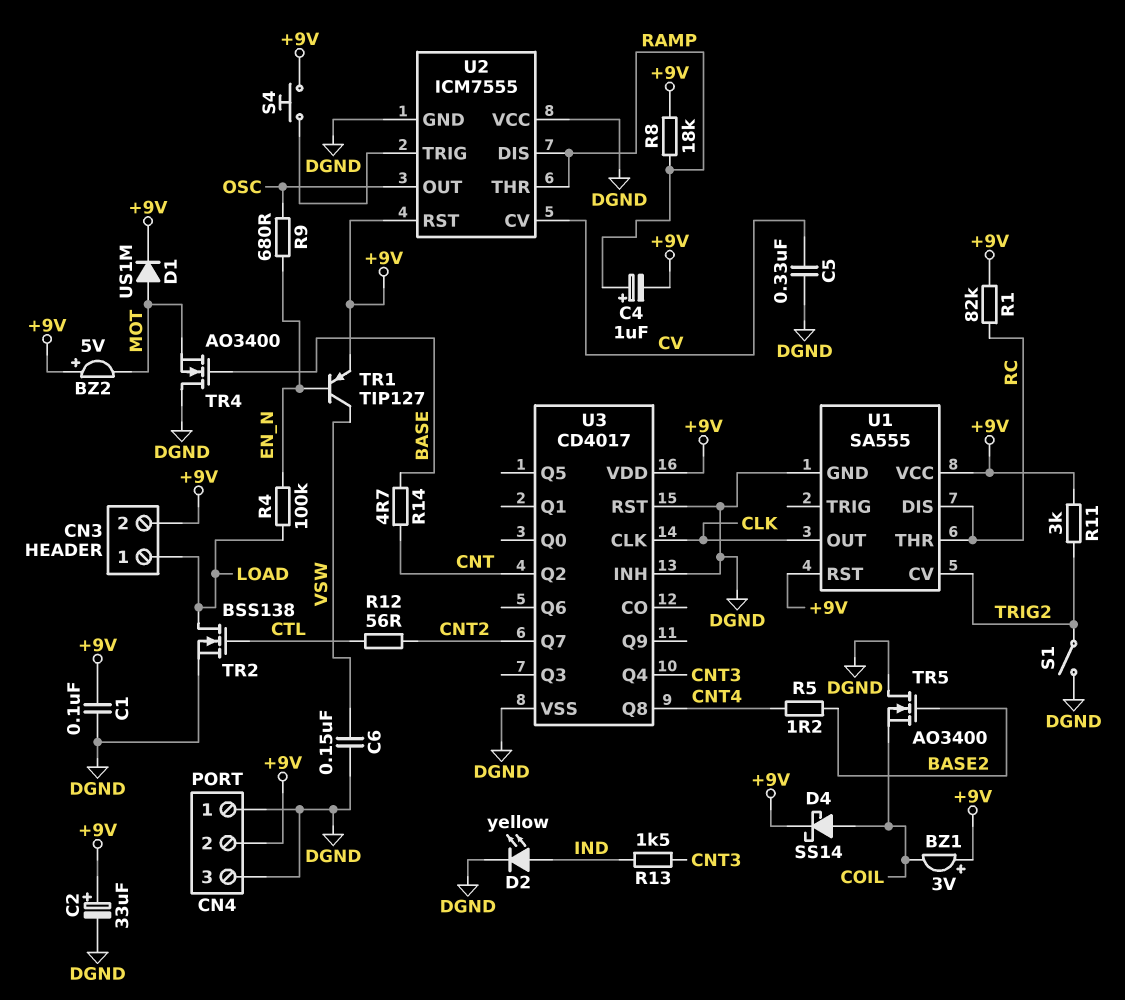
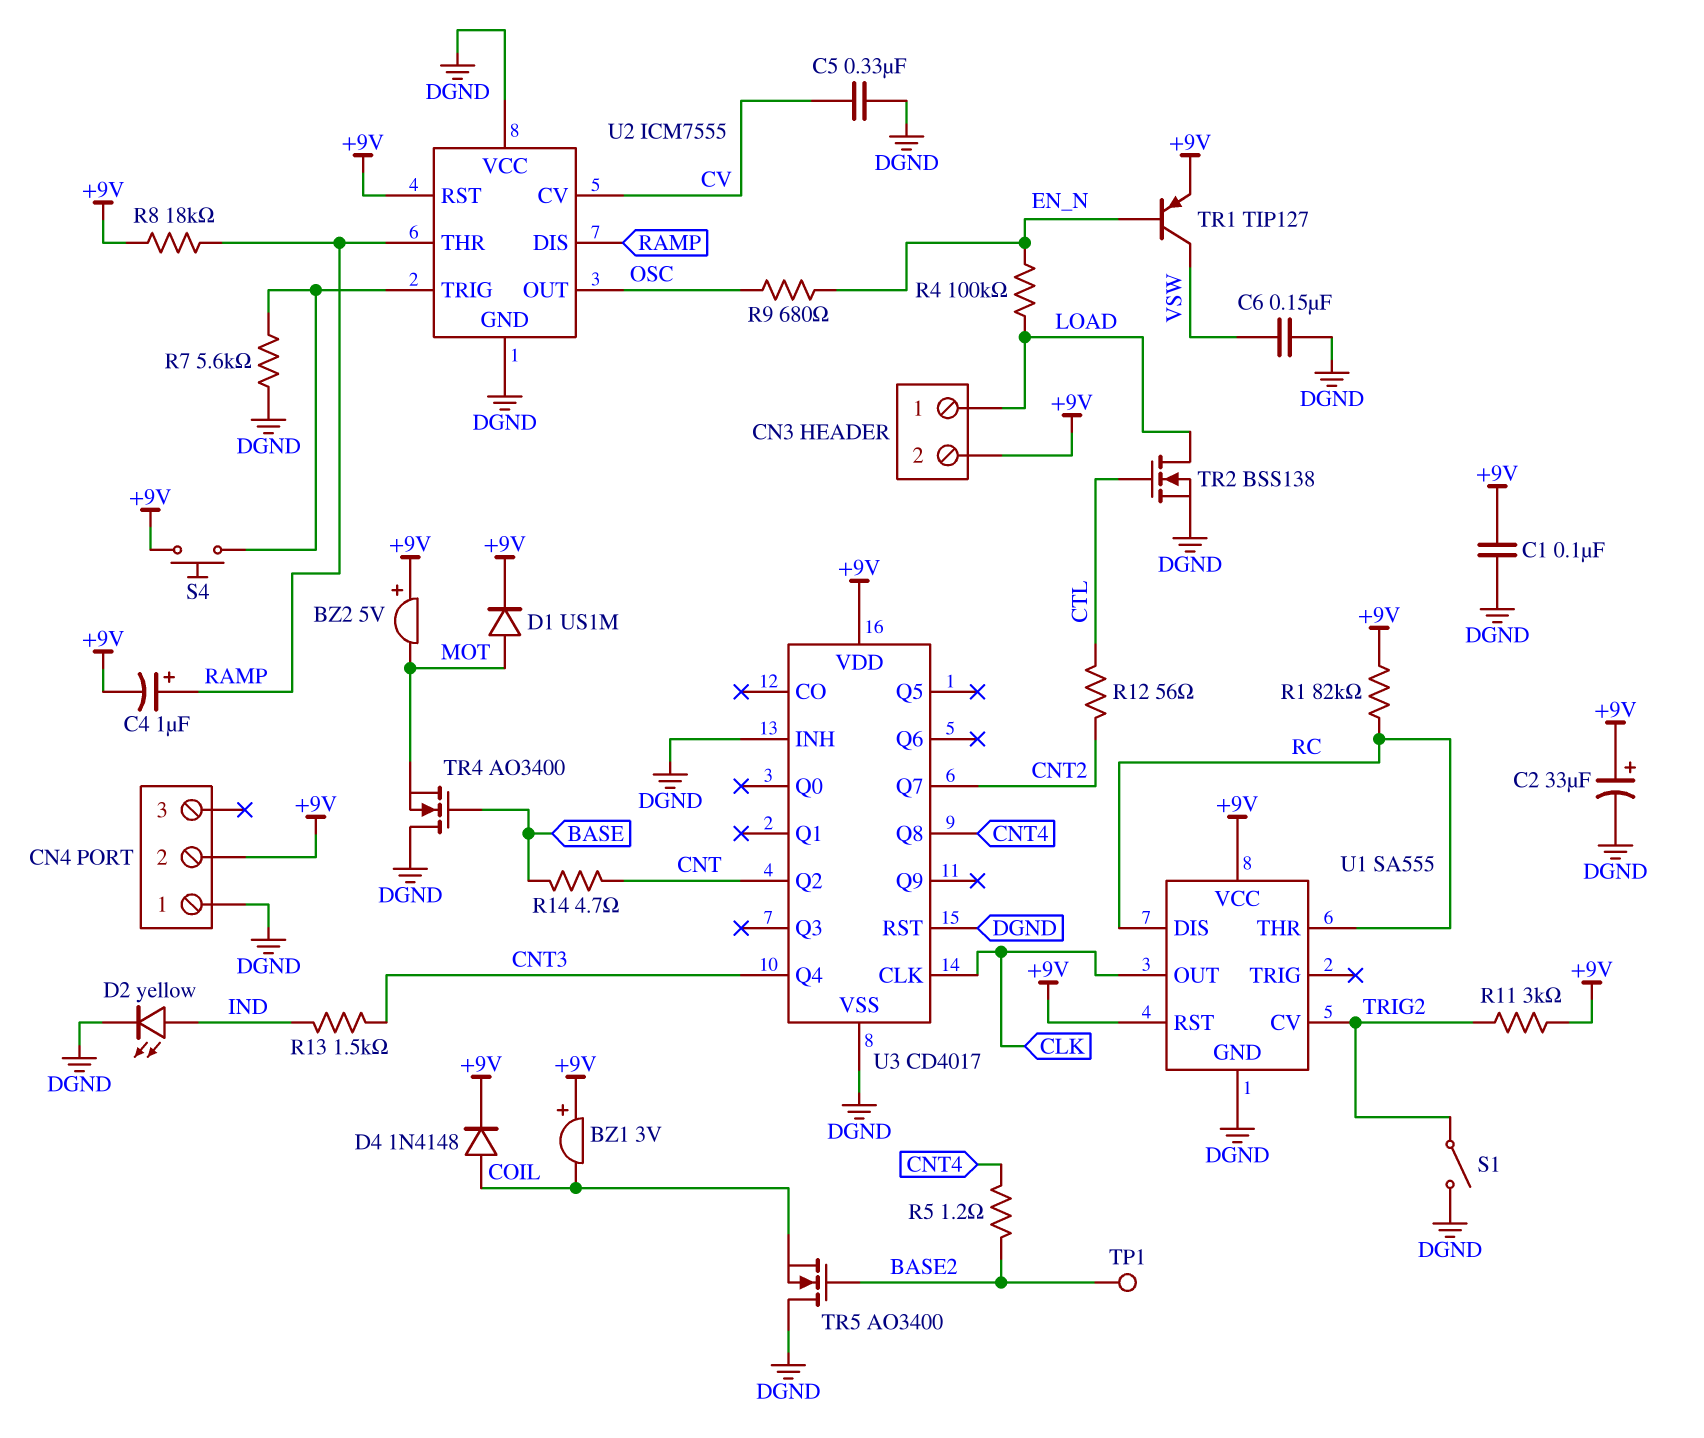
CN4 pin 3: DGND -> none
D4: schottky SS14 (A COIL, K +9V) -> diode 1N4148 (A COIL, K +9V)
R7: none -> 5.6k (DGND, U2/TRIG)
TP1: none -> test point (BASE2)

